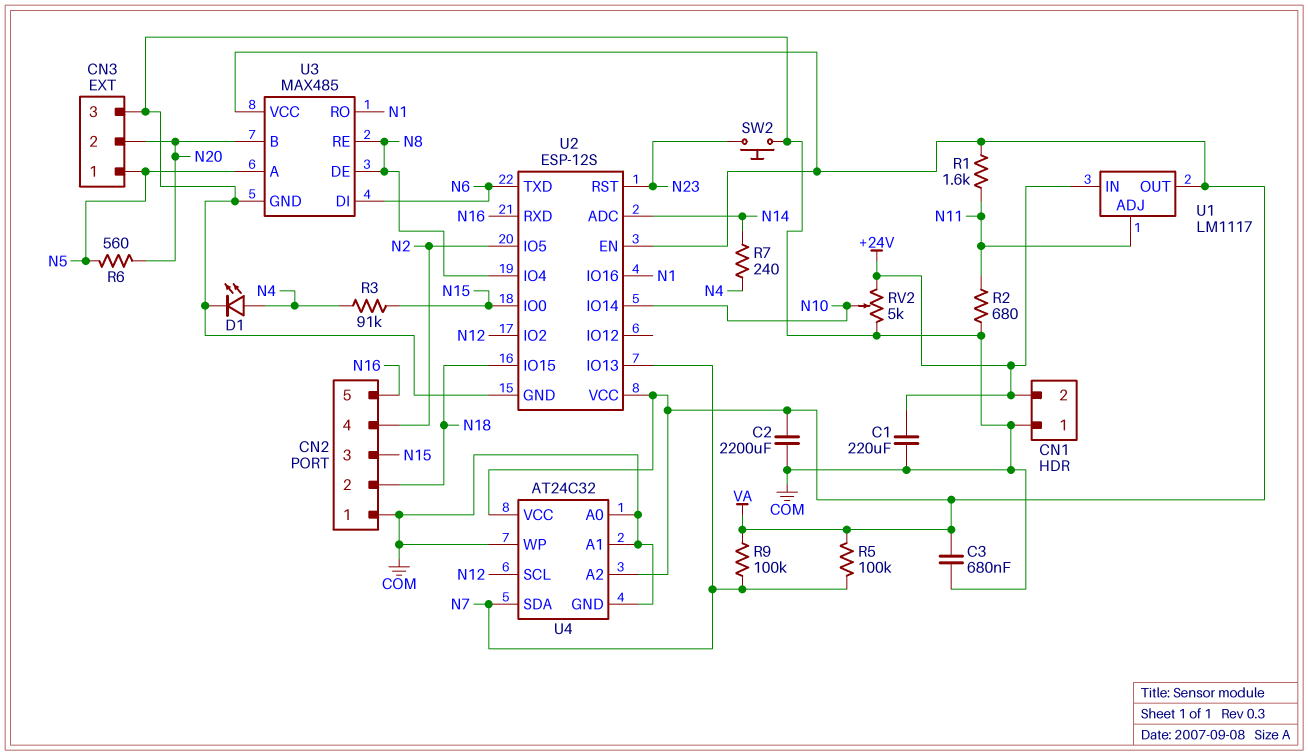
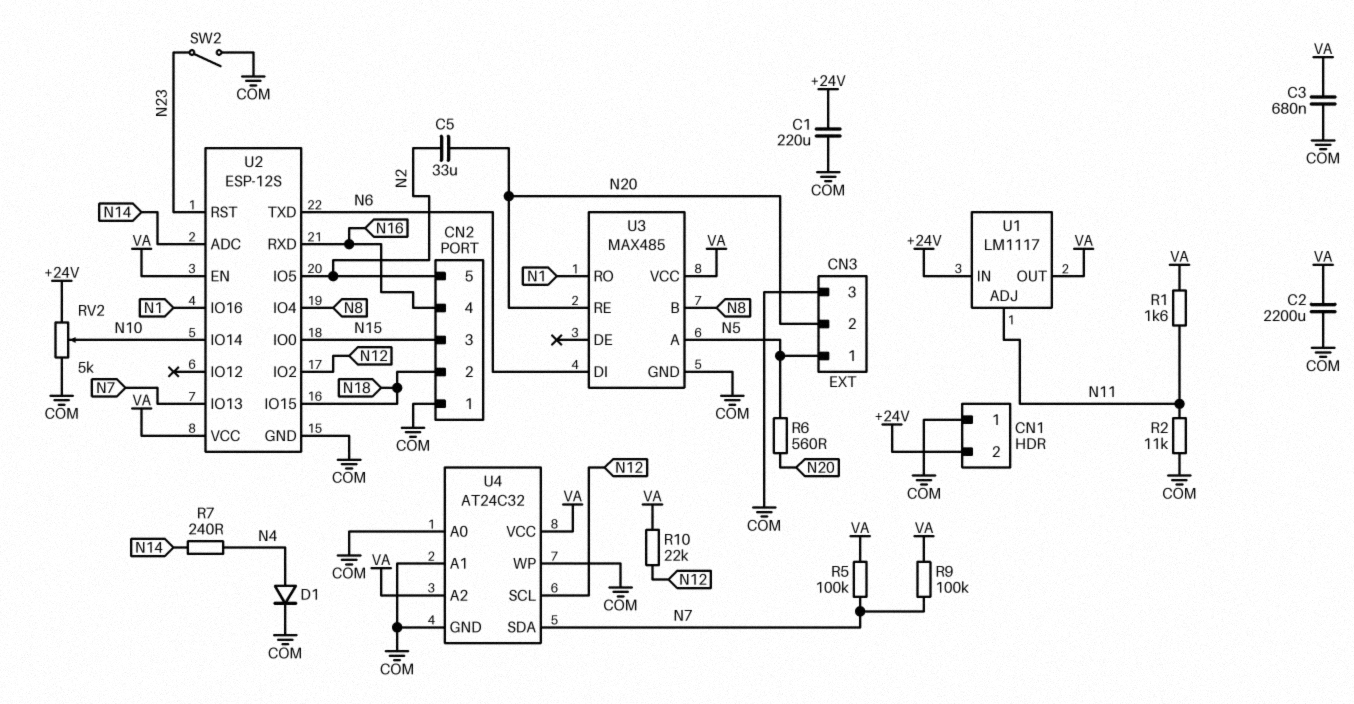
C5: none -> 33uF (N2, N20)
CN2 pin 4: N2 -> N16
CN2 pin 5: N16 -> N2
D1: LED (A N4, K COM) -> diode (A N4, K COM)
R2: 680 (COM, N11) -> 11k (COM, N11)
R3: 91k (N4, N15) -> none
R10: none -> 22k (N12, VA)
SW2: button (COM, N23) -> switch (COM, N23)
U3 pin B: N20 -> N8
U3 pin DE: N8 -> none
U3 pin RE: N8 -> N20

